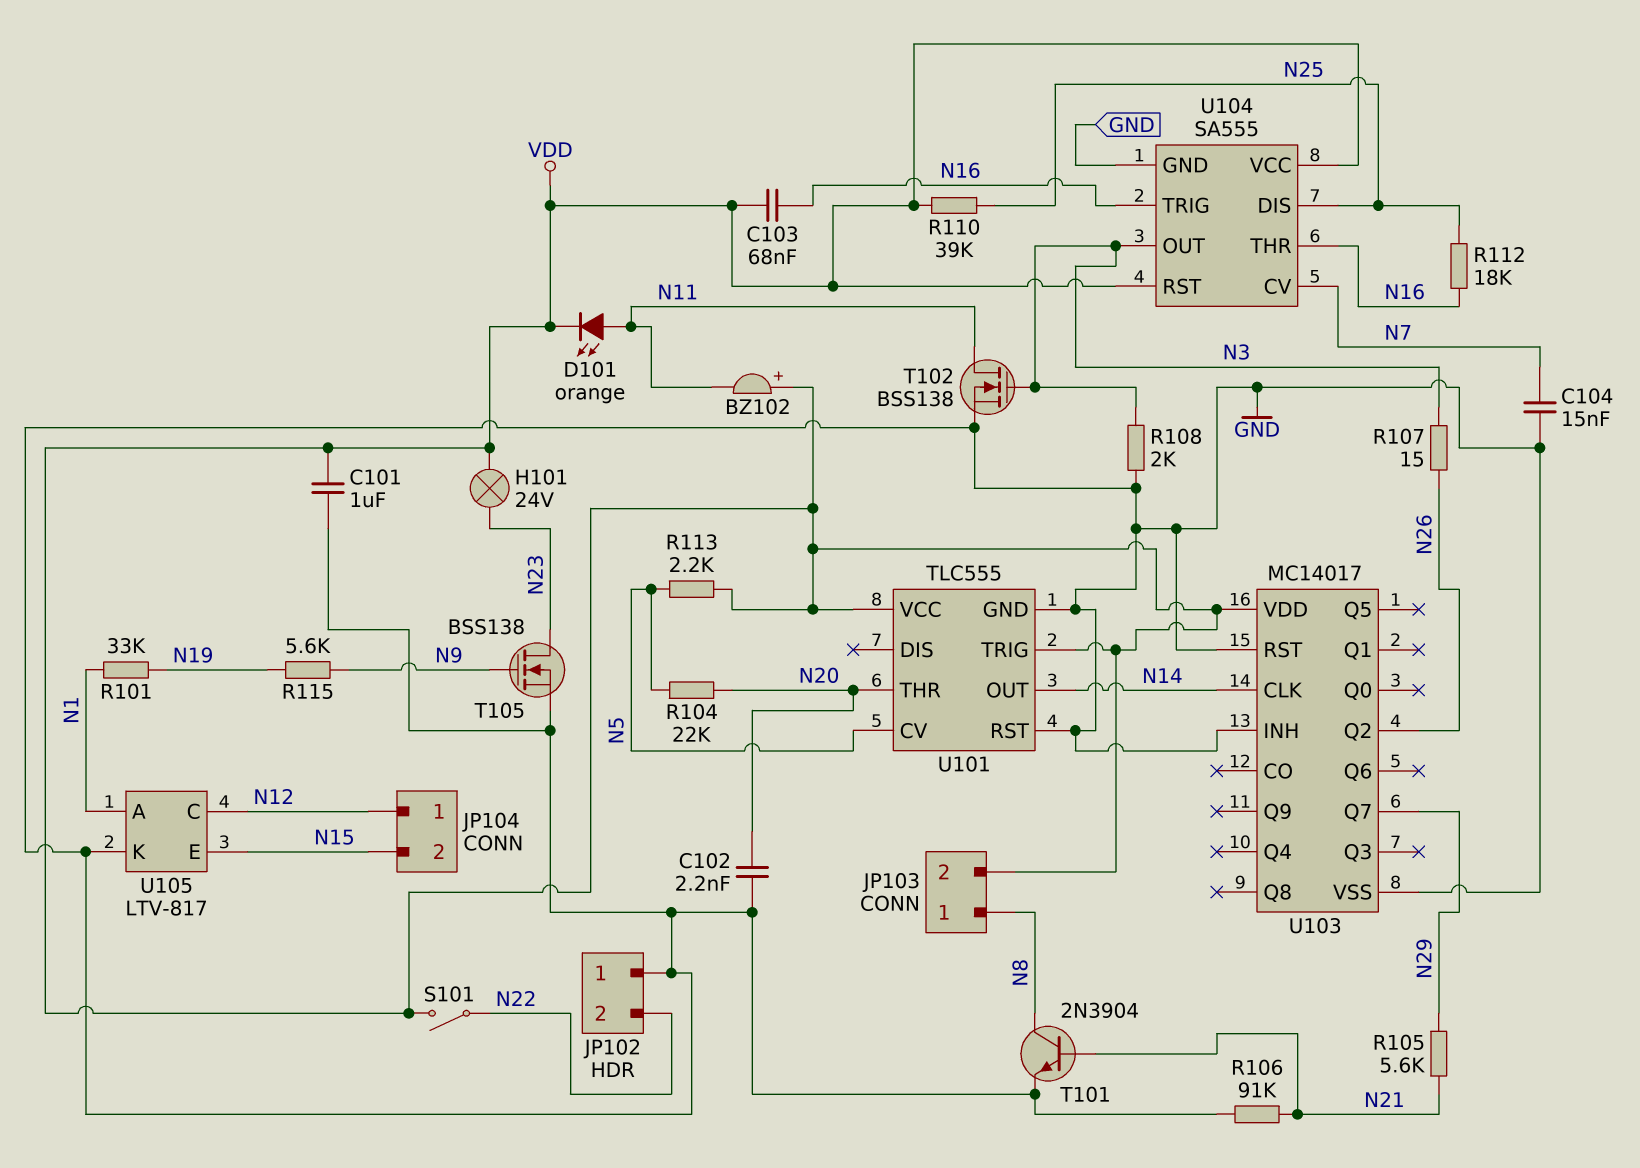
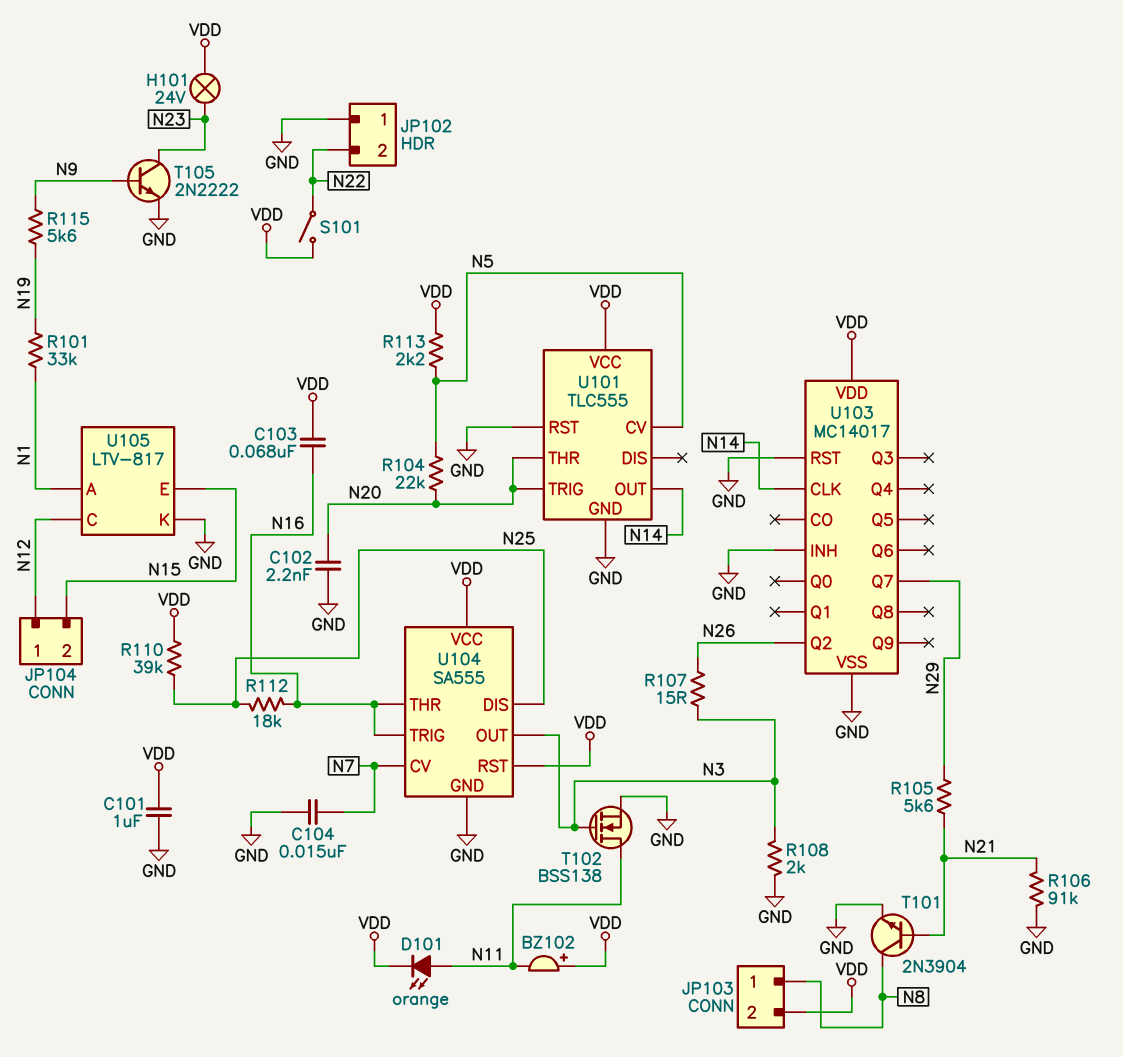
T105: NMOS BSS138 (G N9, D N23, S GND) -> NPN 2N2222 (B N9, C N23, E GND)
U101 pin TRIG: VDD -> N20

